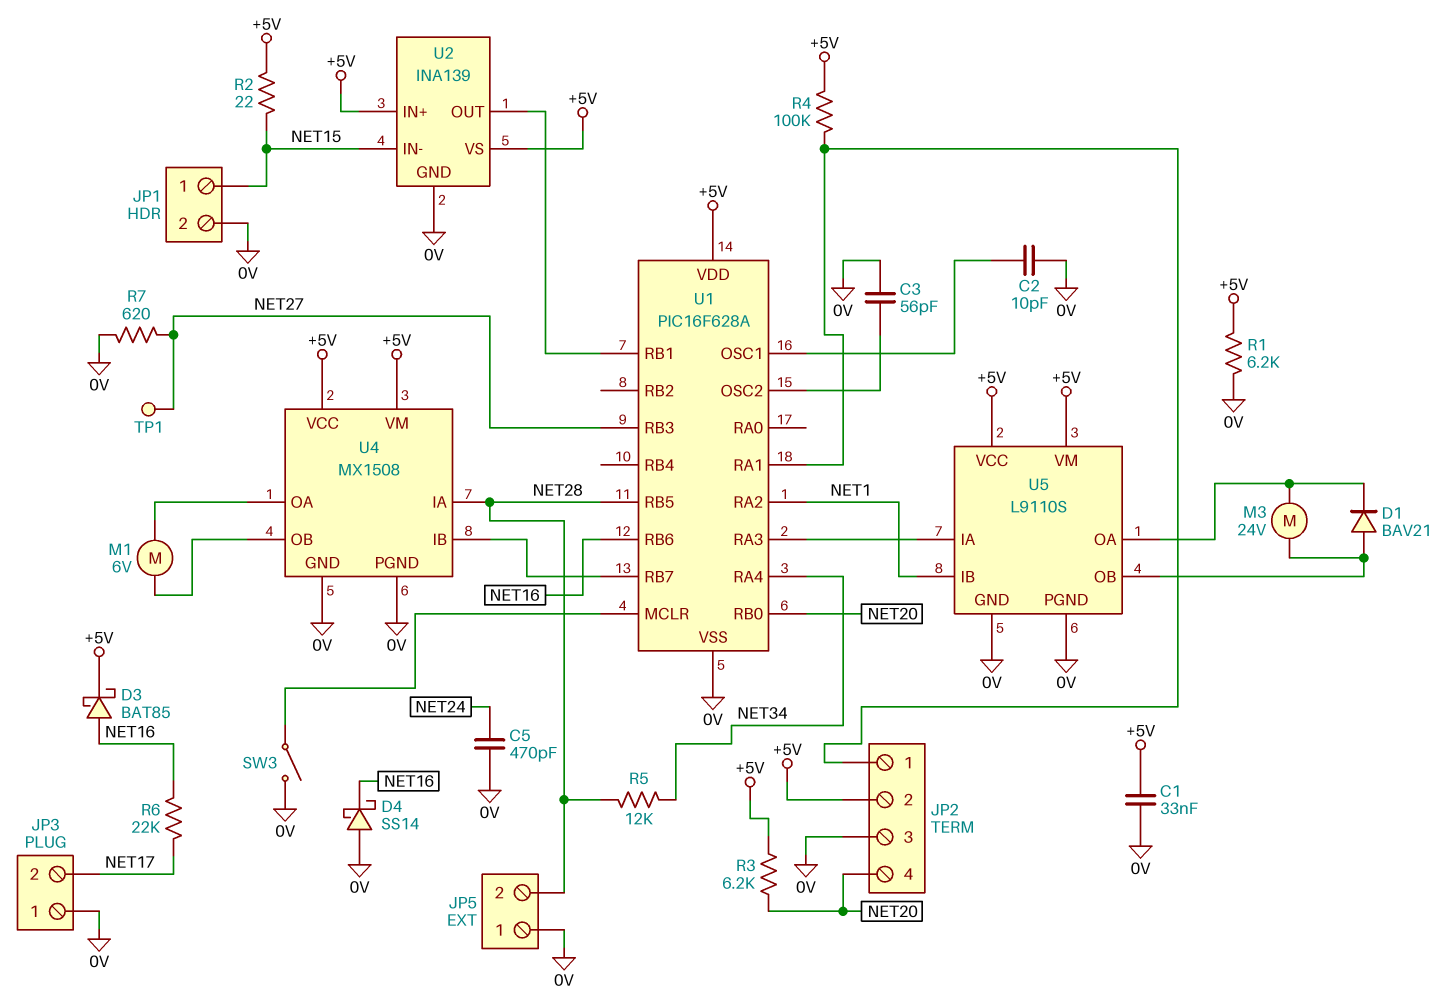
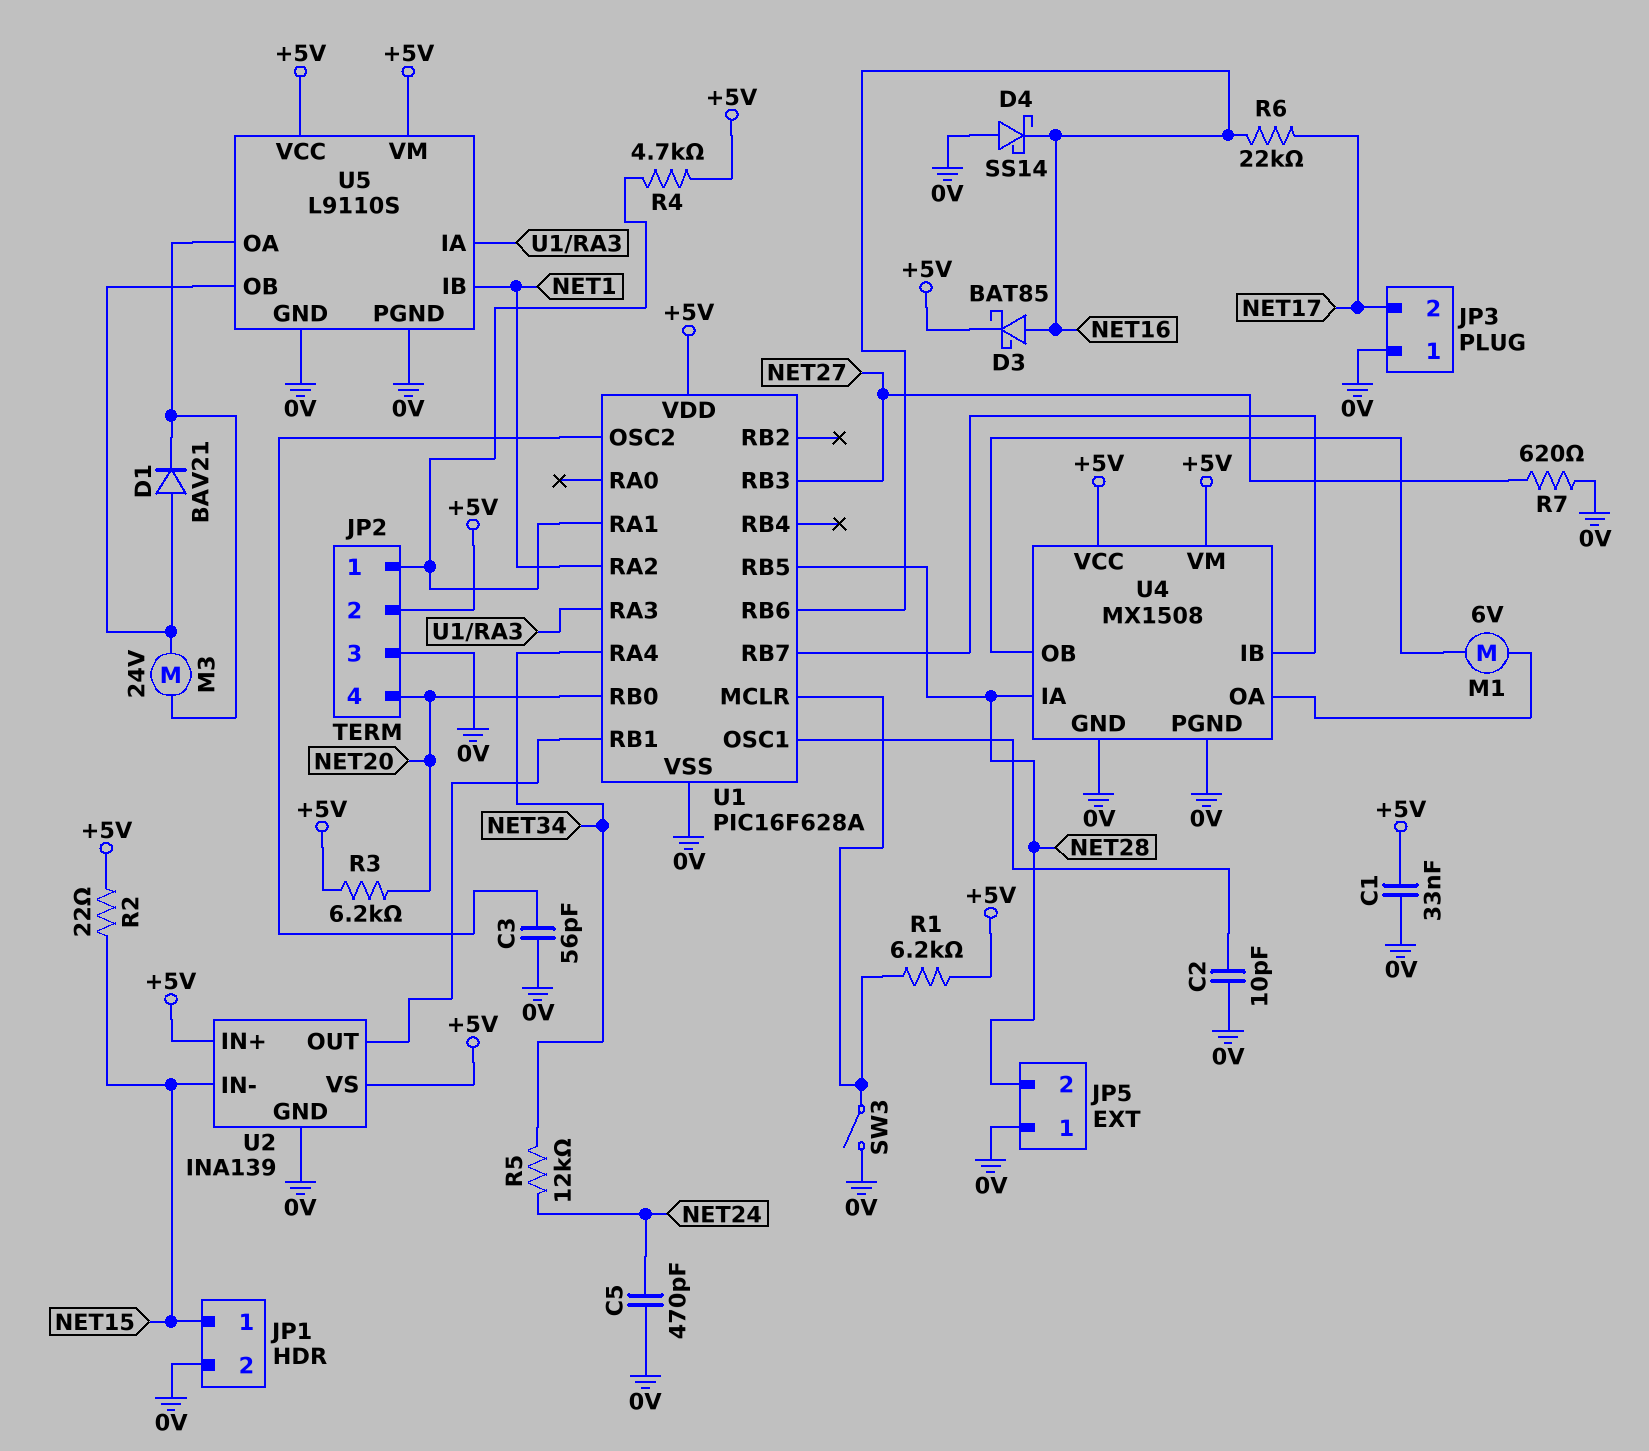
R1: 6.2k (+5V, 0V) -> 6.2k (+5V, U1/MCLR)
R4: 100k (+5V, JP2/1) -> 4.7k (+5V, JP2/1)
R5: 12k (NET28, NET34) -> 12k (NET24, NET34)
TP1: test point (NET27) -> none

